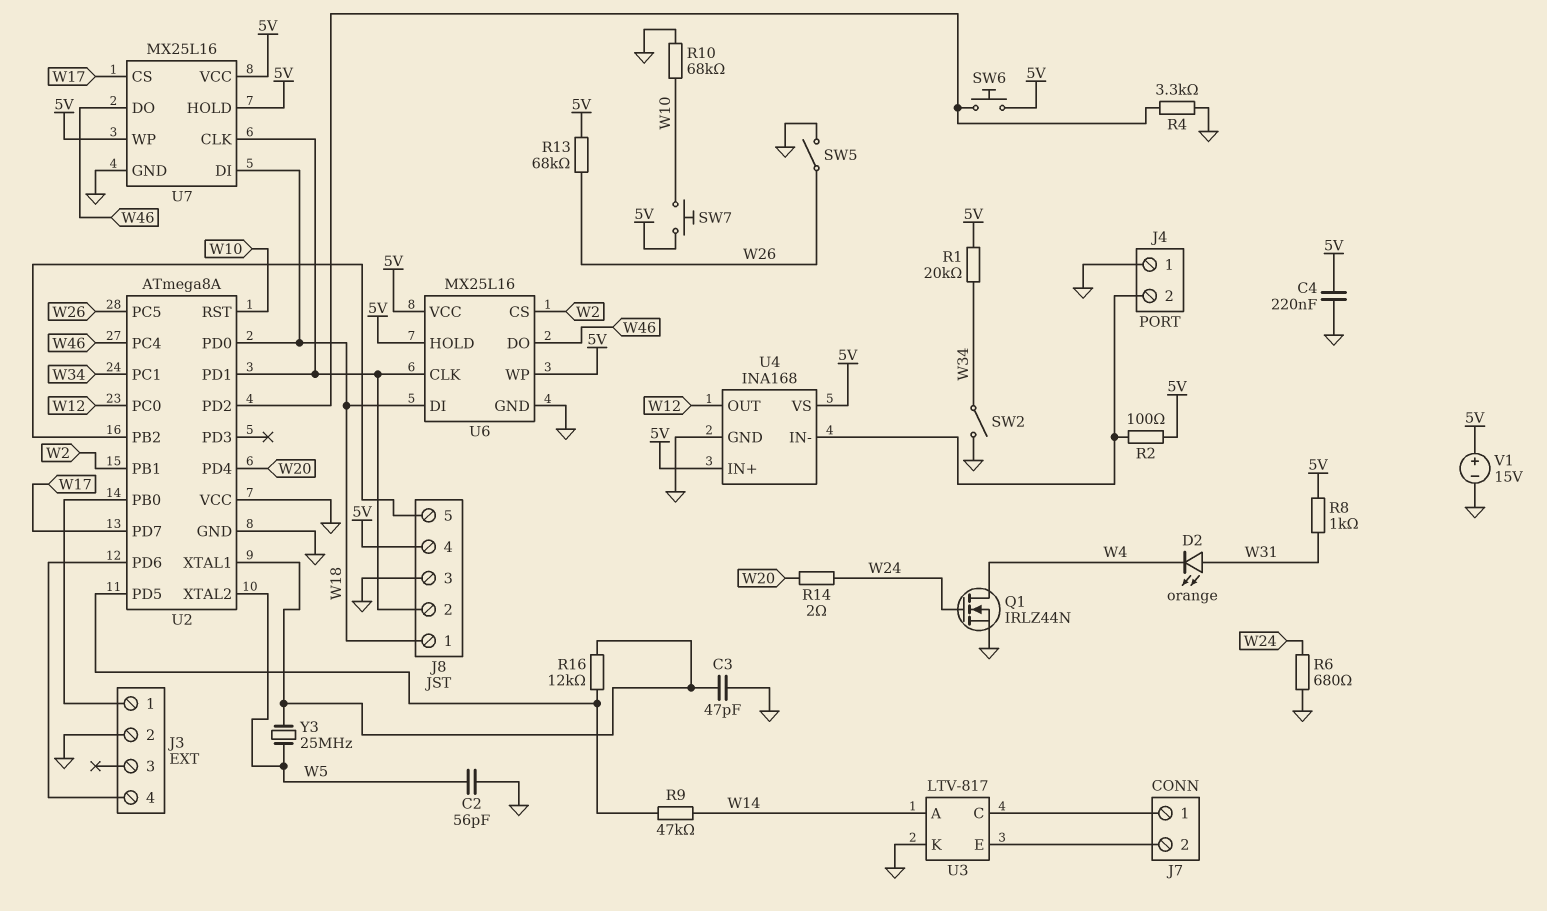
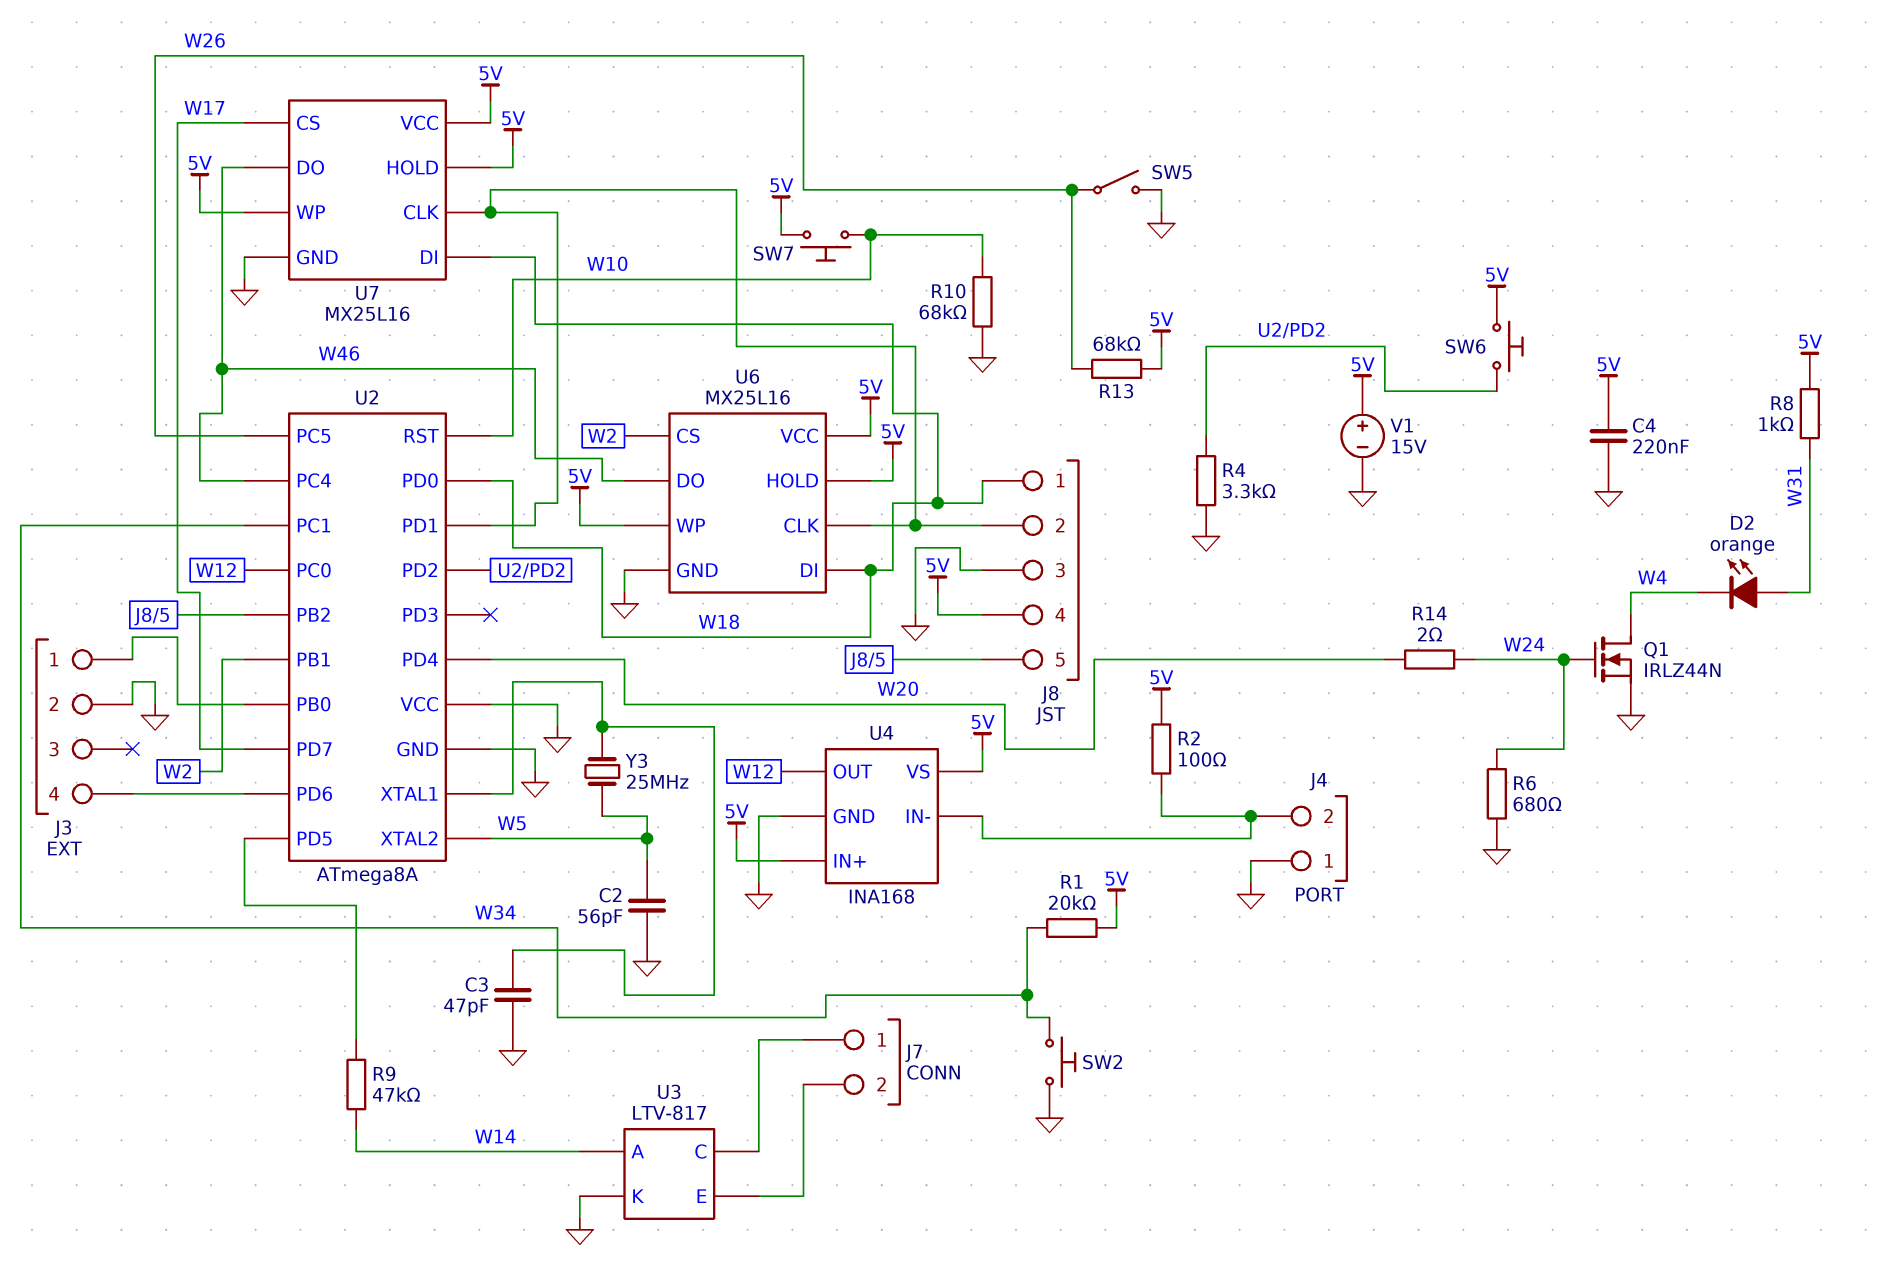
R16: 12k (U2/PD5, U2/XTAL1) -> none
SW2: switch (GND, W34) -> button (GND, W34)

